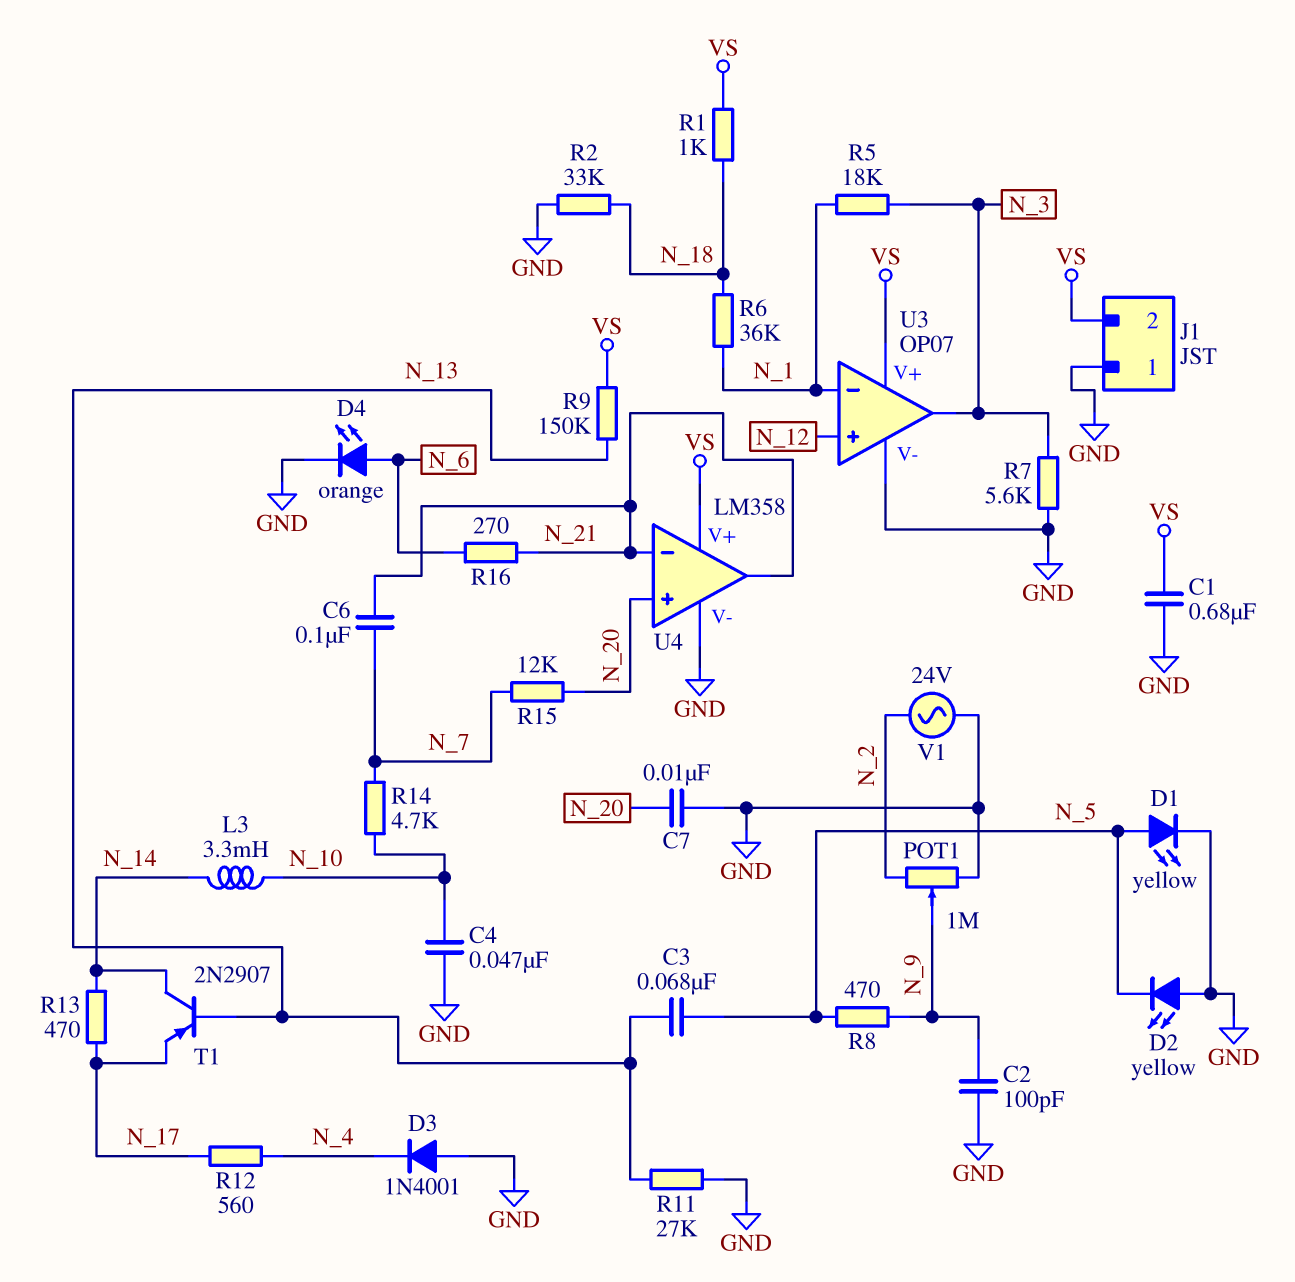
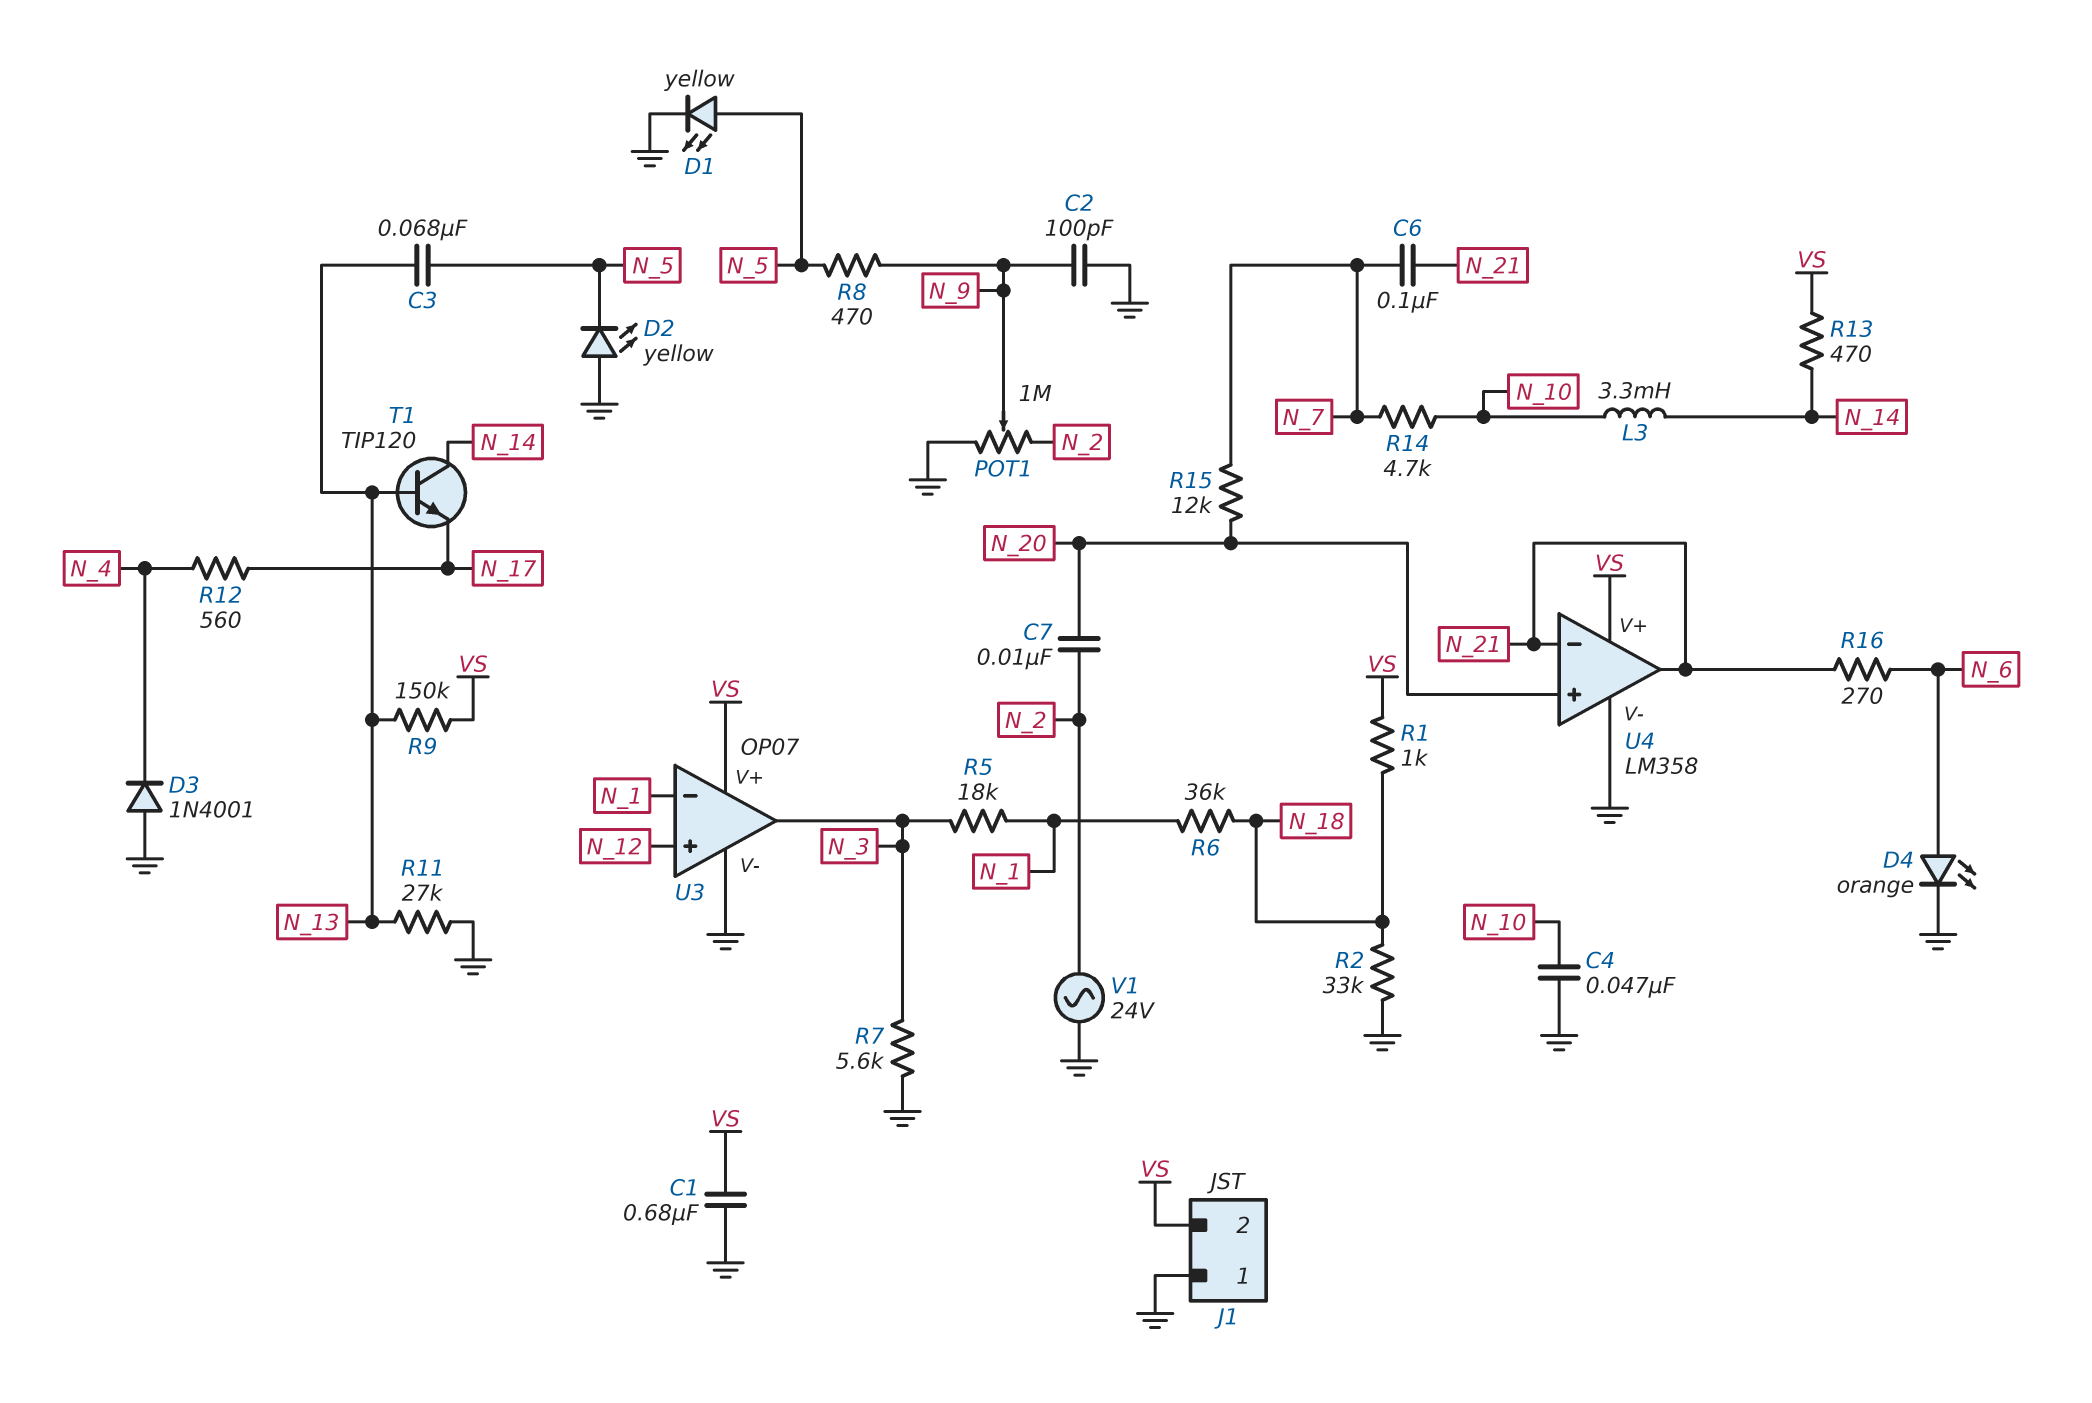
C7: 10nF (GND, N_20) -> 10nF (N_2, N_20)
R13: 470 (N_14, N_17) -> 470 (N_14, VS)
T1: PNP 2N2907 (B N_13, C N_14, E N_17) -> NPN TIP120 (B N_13, C N_14, E N_17)

